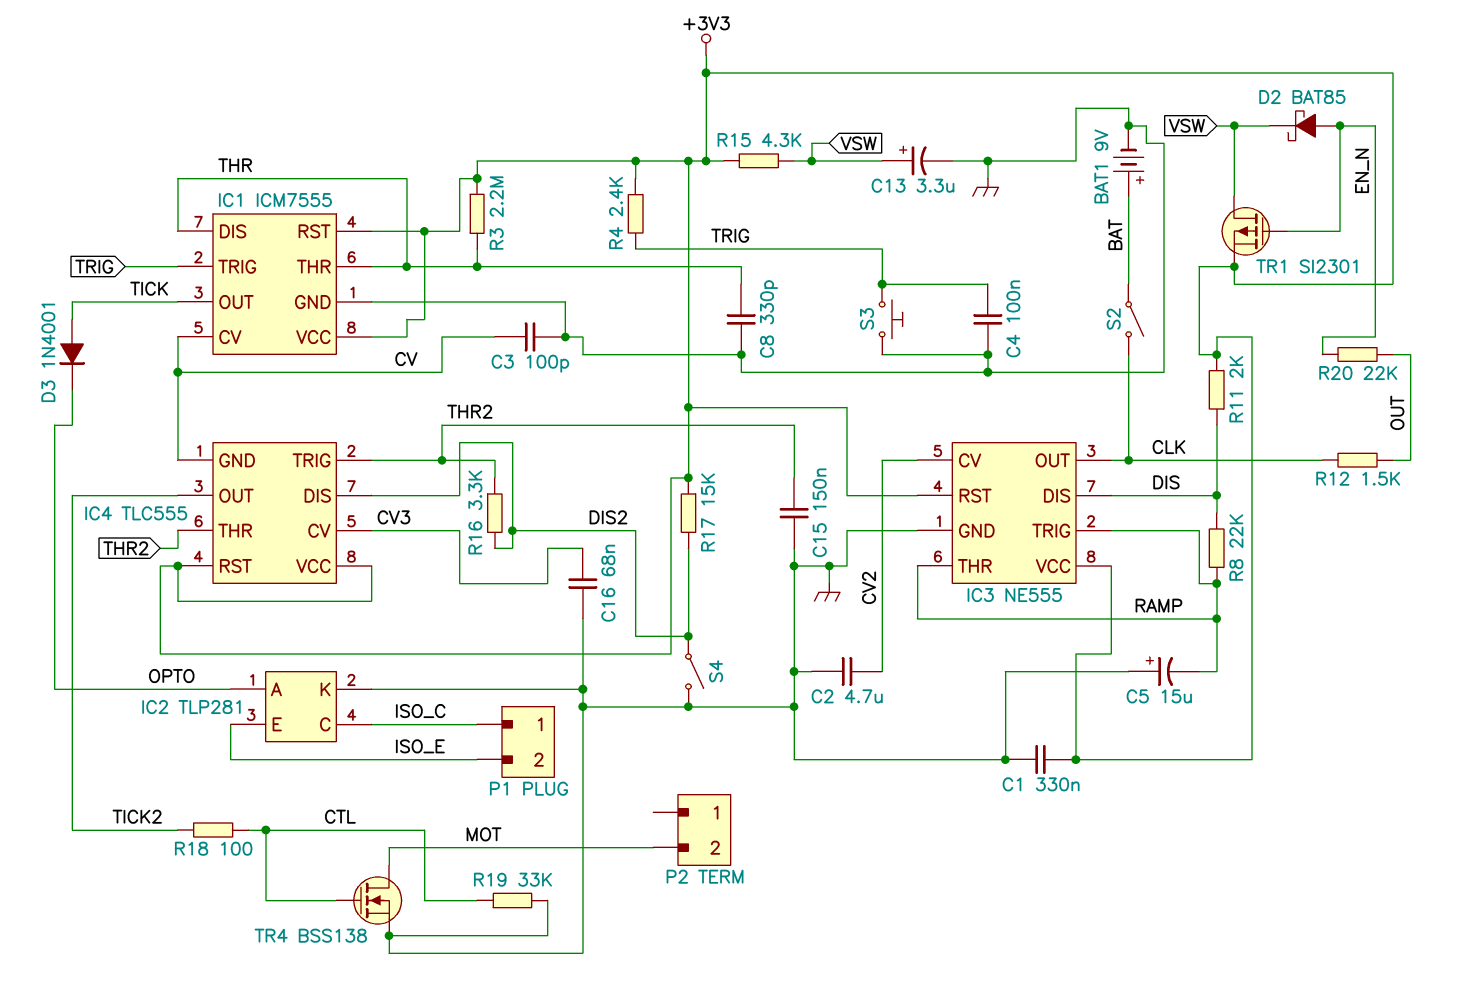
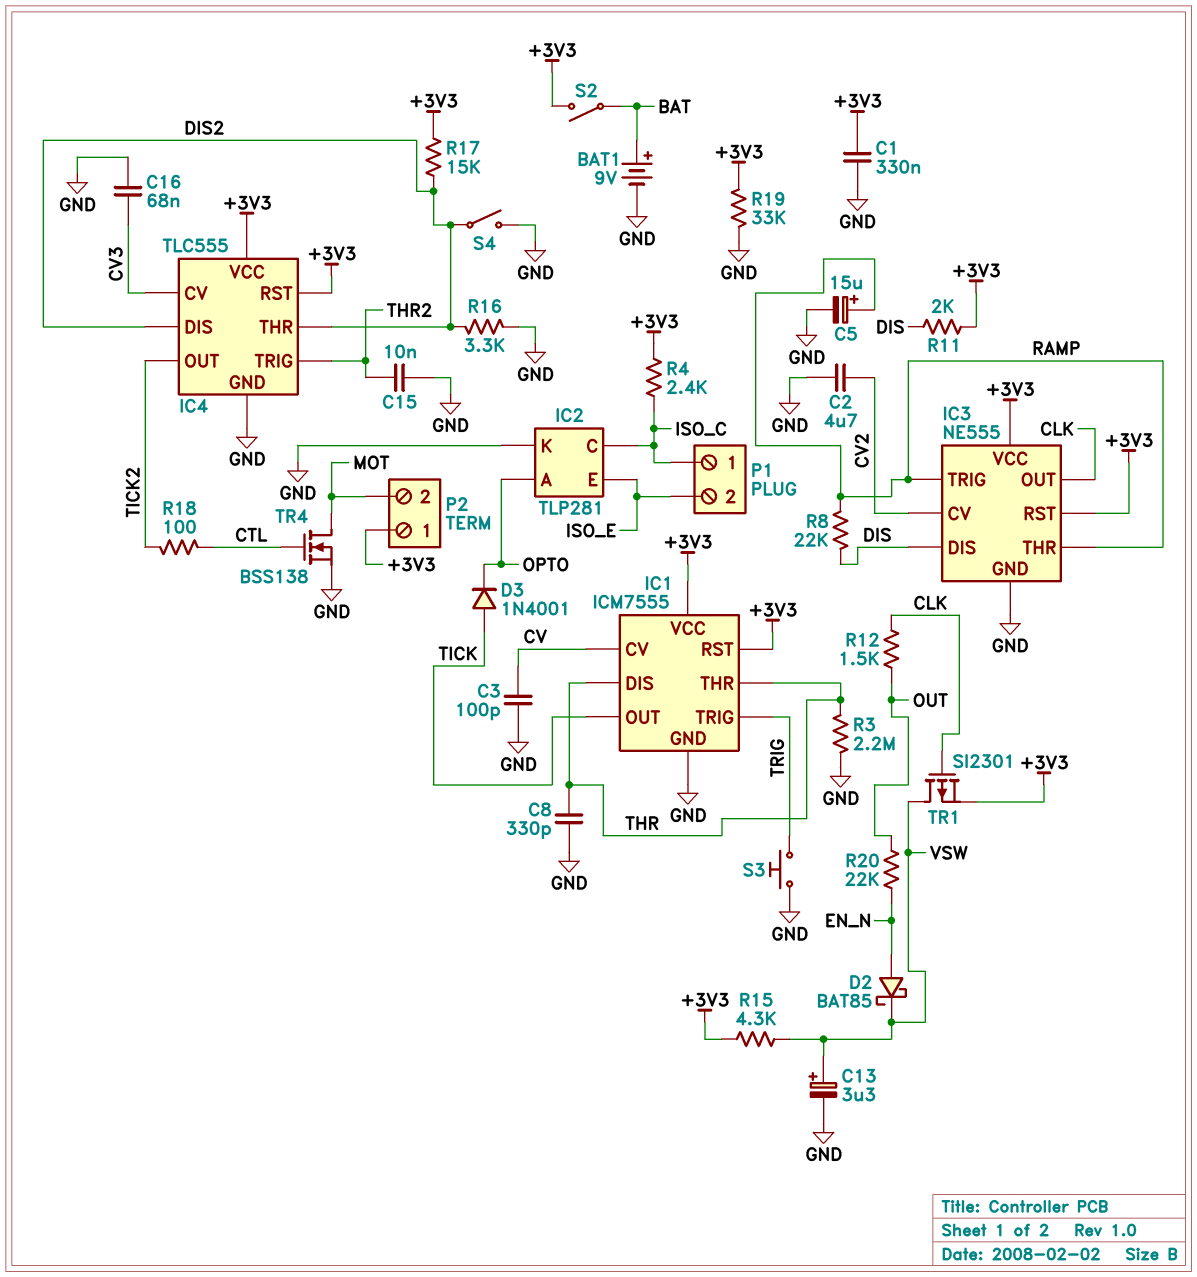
C4: 100nF (GND, TRIG) -> none
C5: 15uF (plus GND, minus RAMP) -> 15uF (plus RAMP, minus GND)
C15: 150nF (GND, THR2) -> 10nF (GND, THR2)
IC4 pin GND: CV -> GND
IC4 pin THR: THR2 -> DIS2
P2 pin 1: none -> +3V3
R3: 2.2M (+3V3, THR) -> 2.2M (GND, THR)
R4: 2.4k (+3V3, TRIG) -> 2.4k (+3V3, ISO_C)
R16: 3.3k (DIS2, THR2) -> 3.3k (DIS2, GND)
R19: 33k (CTL, GND) -> 33k (+3V3, GND)
S2: switch (BAT, CLK) -> switch (+3V3, BAT)
TR1: PMOS SI2301 (G EN_N, D VSW, S +3V3) -> PMOS SI2301 (G CLK, D VSW, S +3V3)

